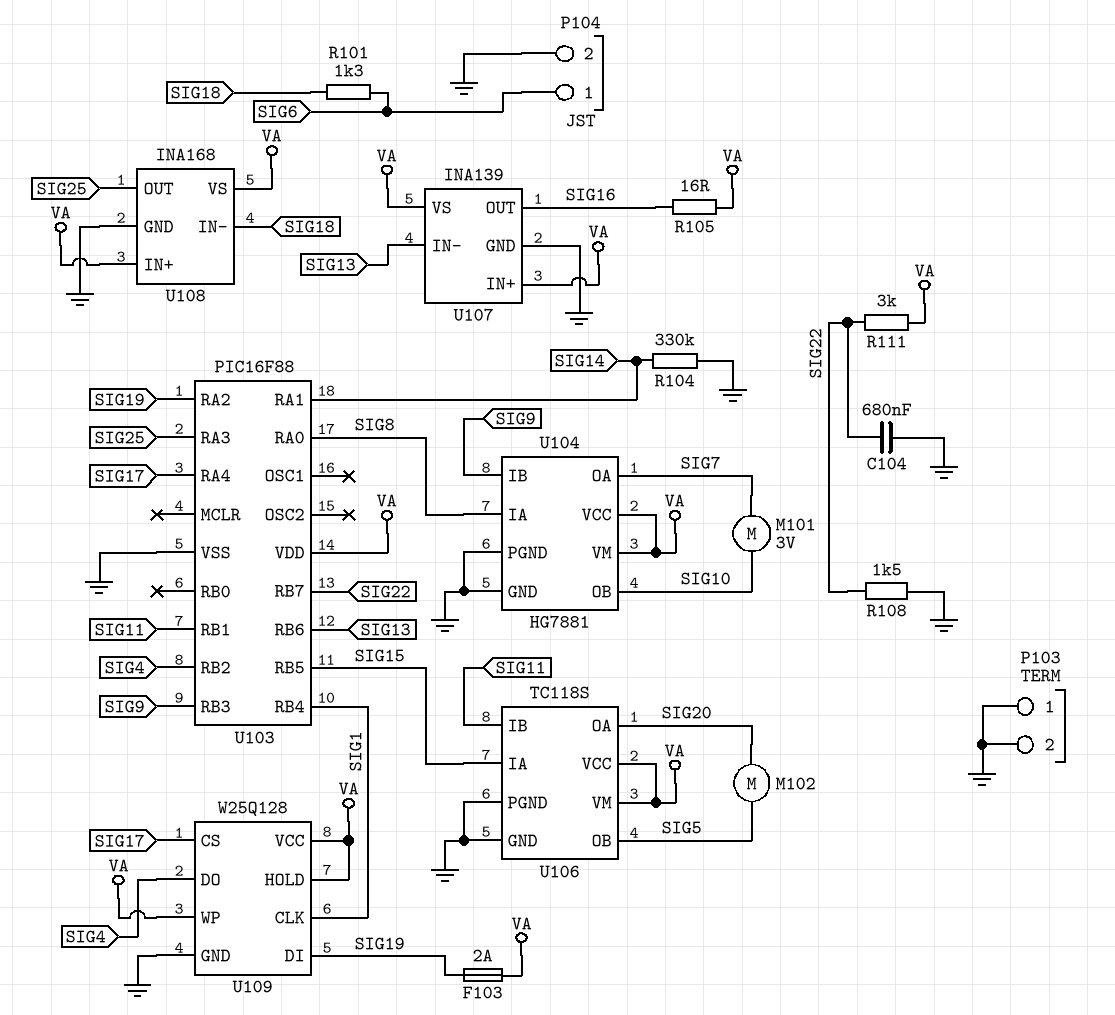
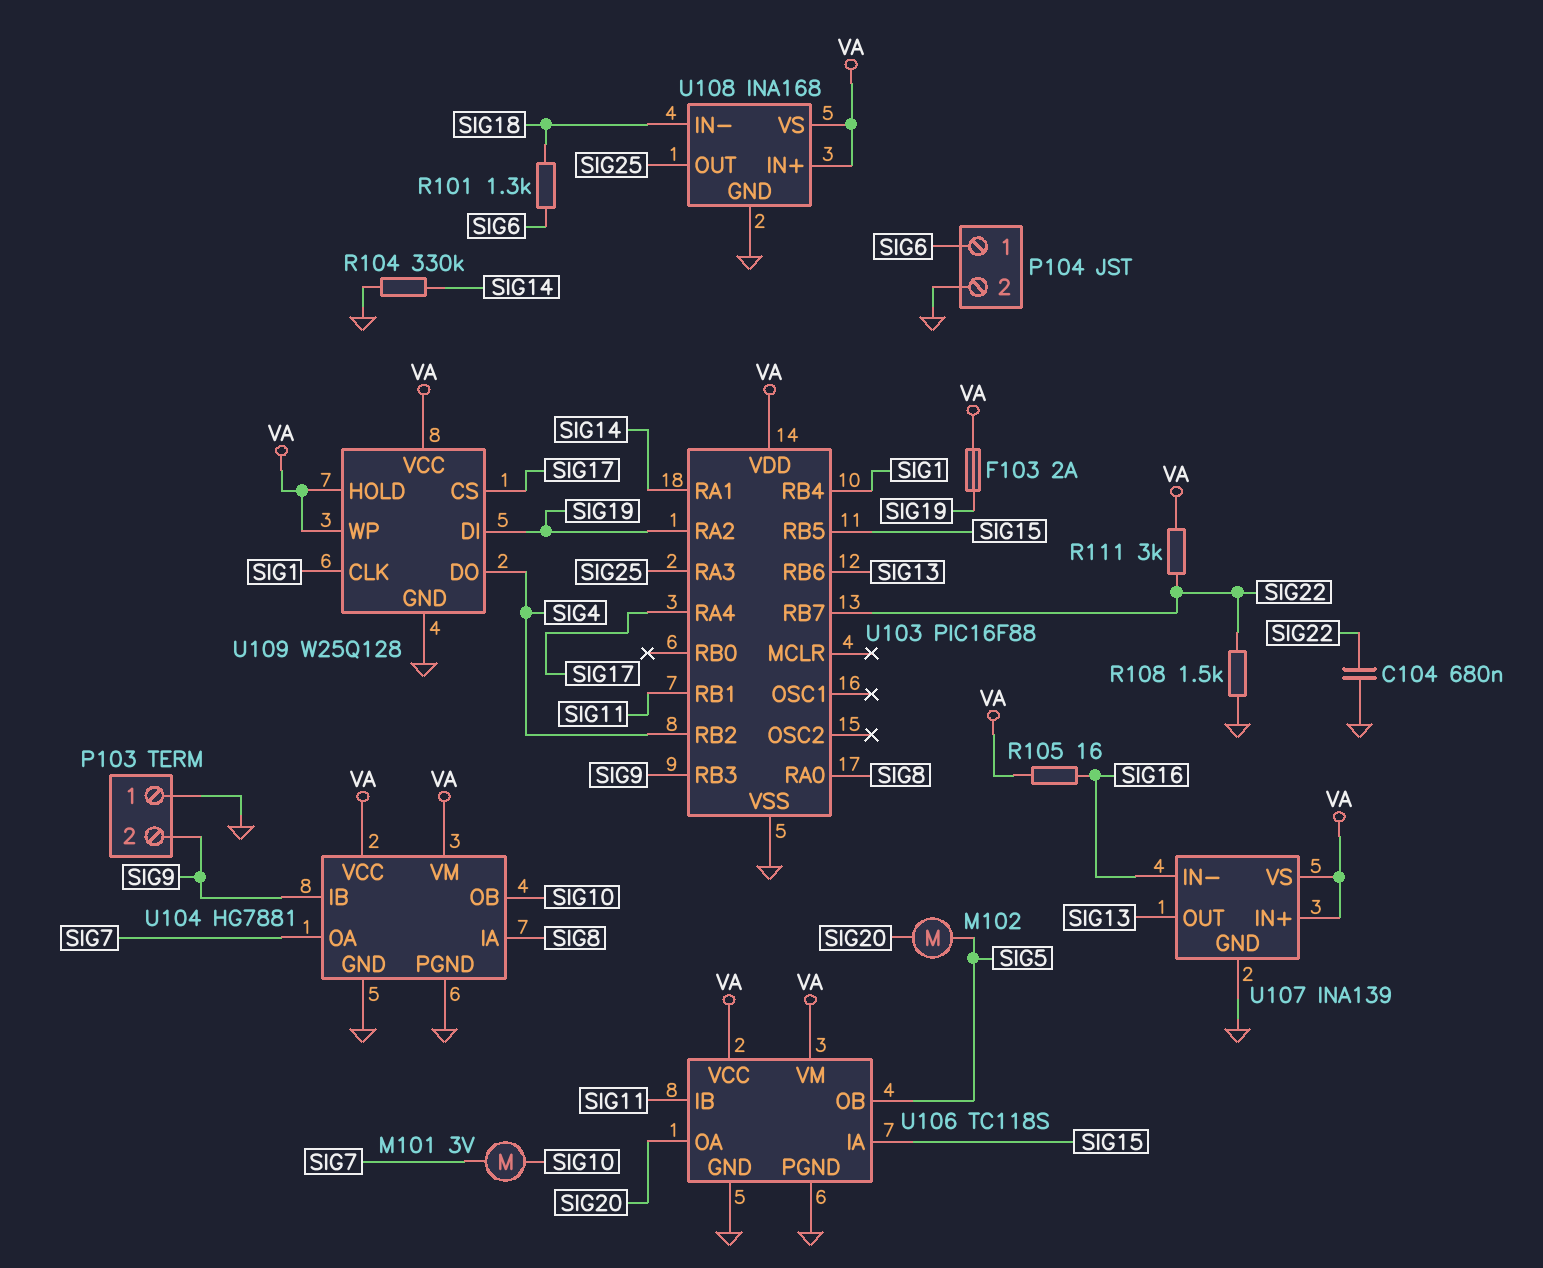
P103 pin 2: GND -> SIG9
U107 pin IN-: SIG13 -> SIG16
U107 pin OUT: SIG16 -> SIG13

